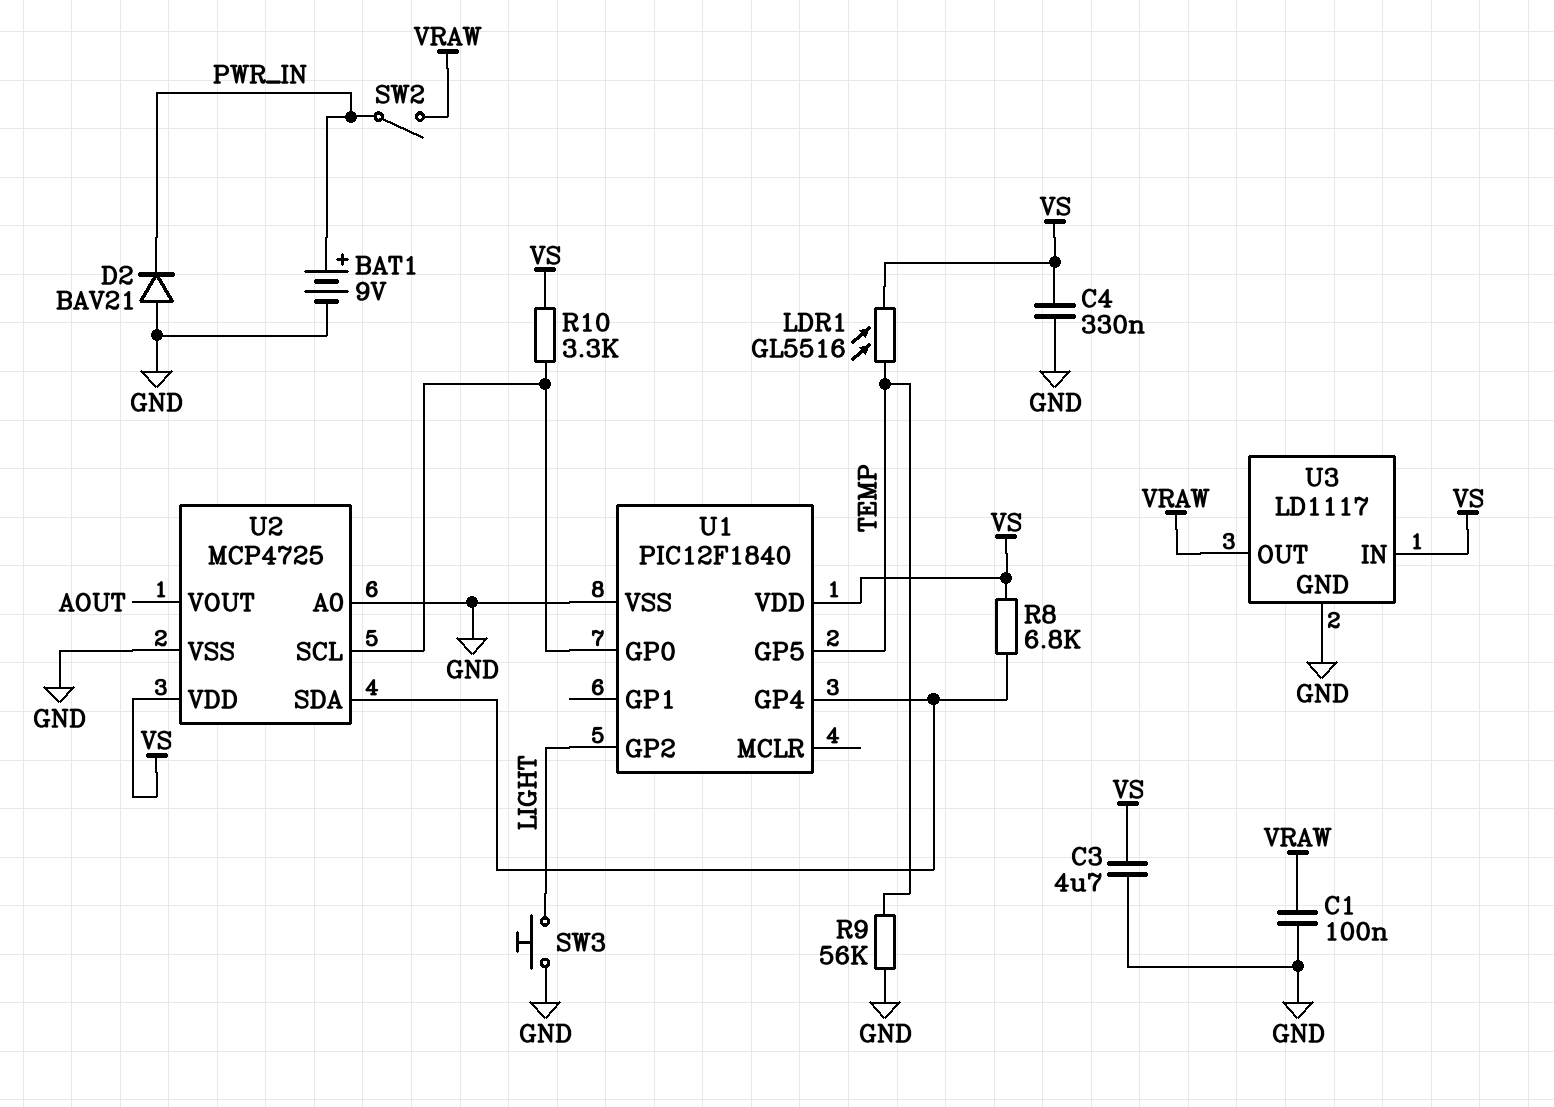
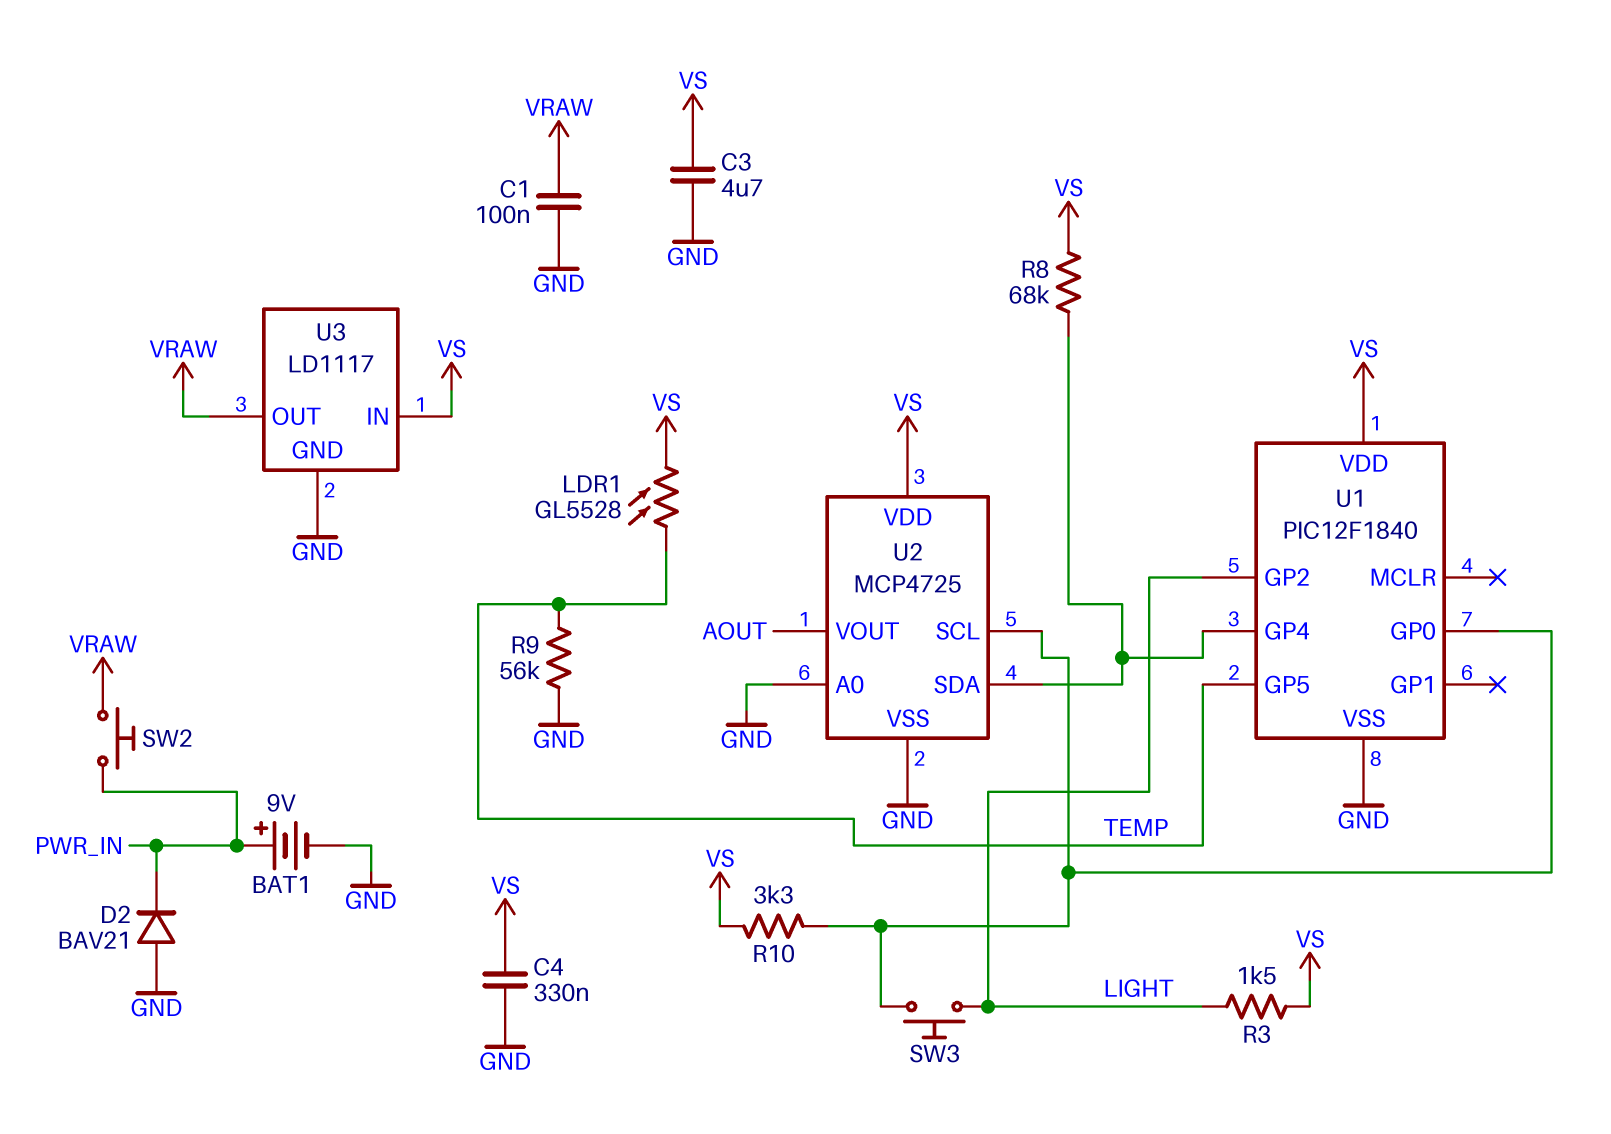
LDR1: GL5516 (TEMP, VS) -> GL5528 (TEMP, VS)
R3: none -> 1.5k (LIGHT, VS)
R8: 6.8k (U1/GP4, VS) -> 68k (U1/GP4, VS)
SW2: switch (PWR_IN, VRAW) -> button (PWR_IN, VRAW)
SW3: button (GND, LIGHT) -> button (LIGHT, U1/GP0)

